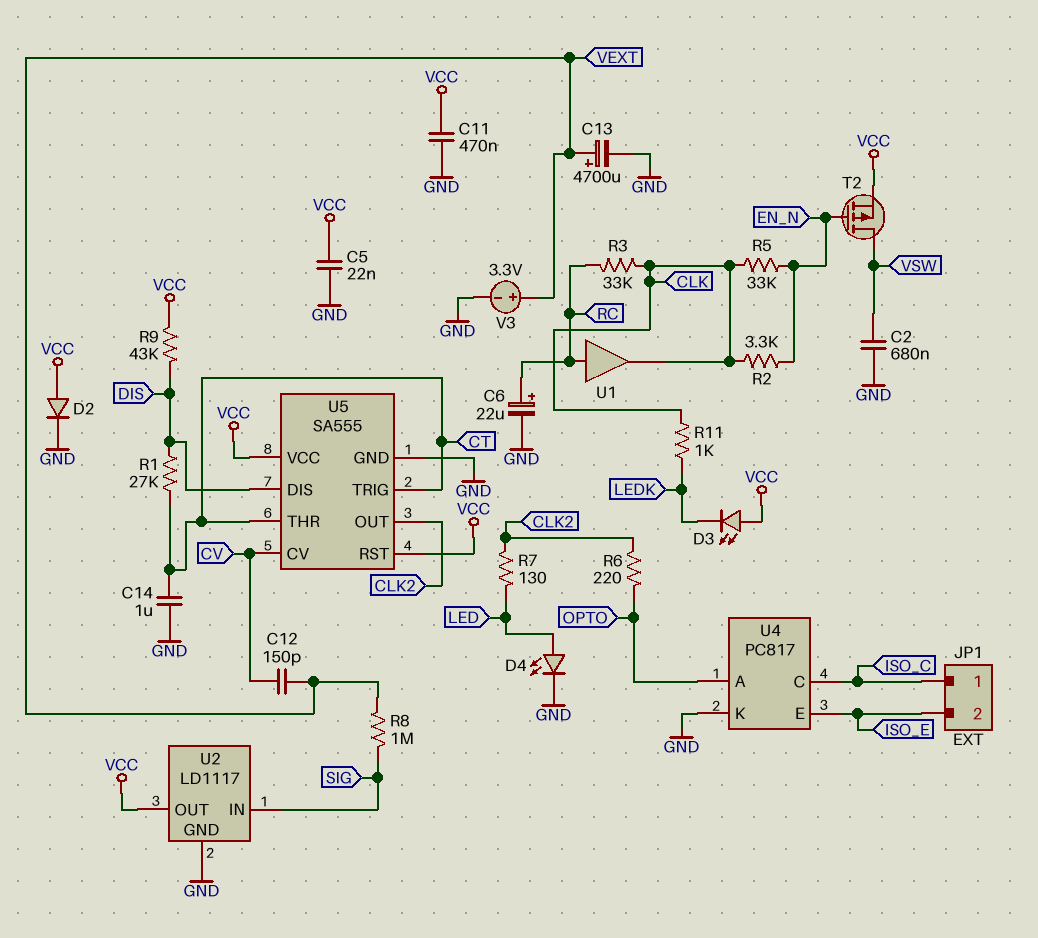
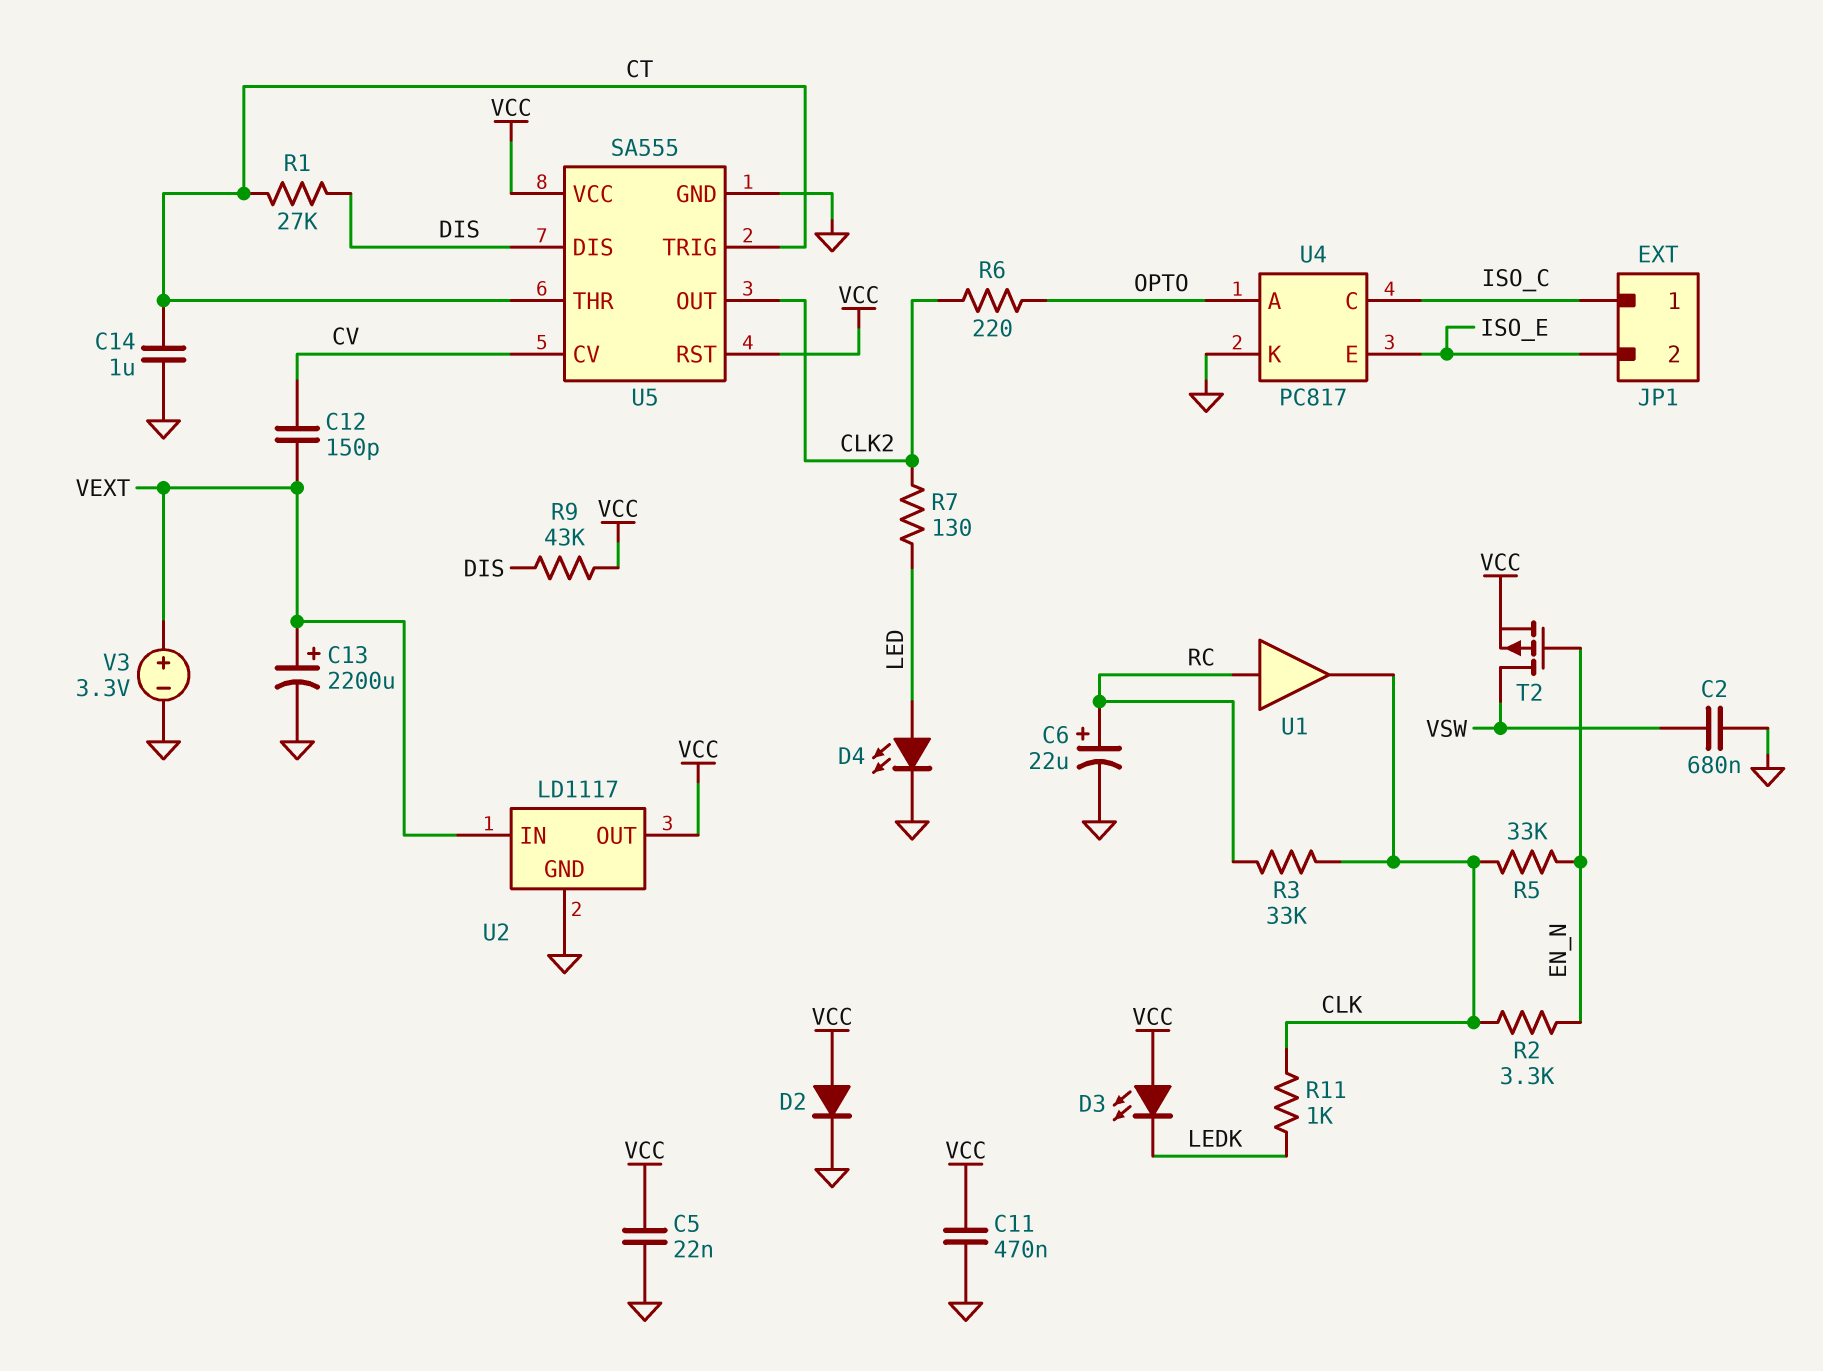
C13: 4700uF (plus VEXT, minus GND) -> 2200uF (plus VEXT, minus GND)
R8: 1M (SIG, VEXT) -> none
U2 pin IN: SIG -> VEXT

